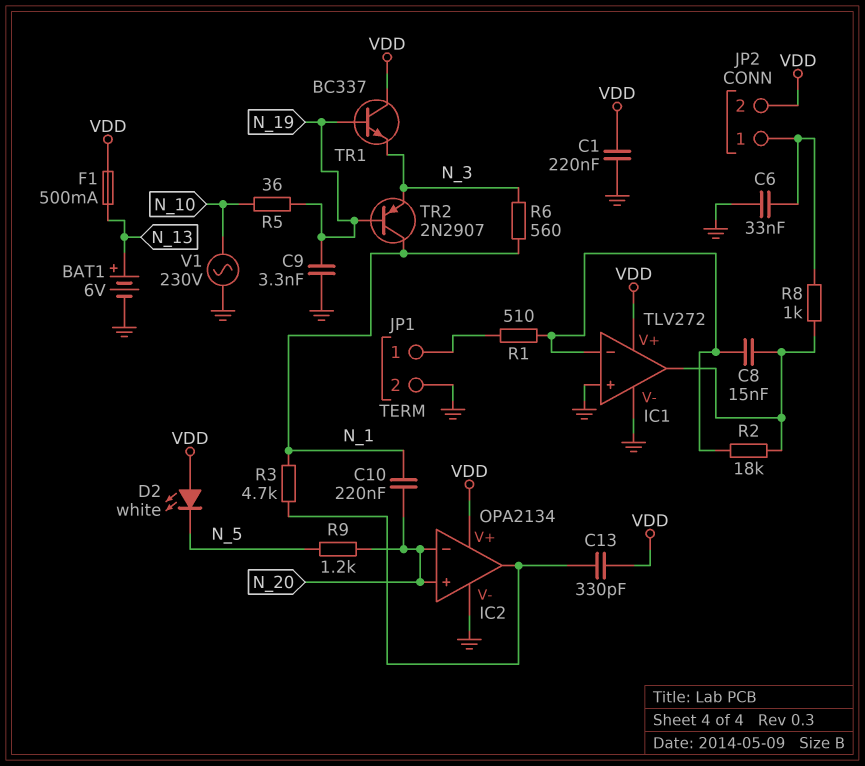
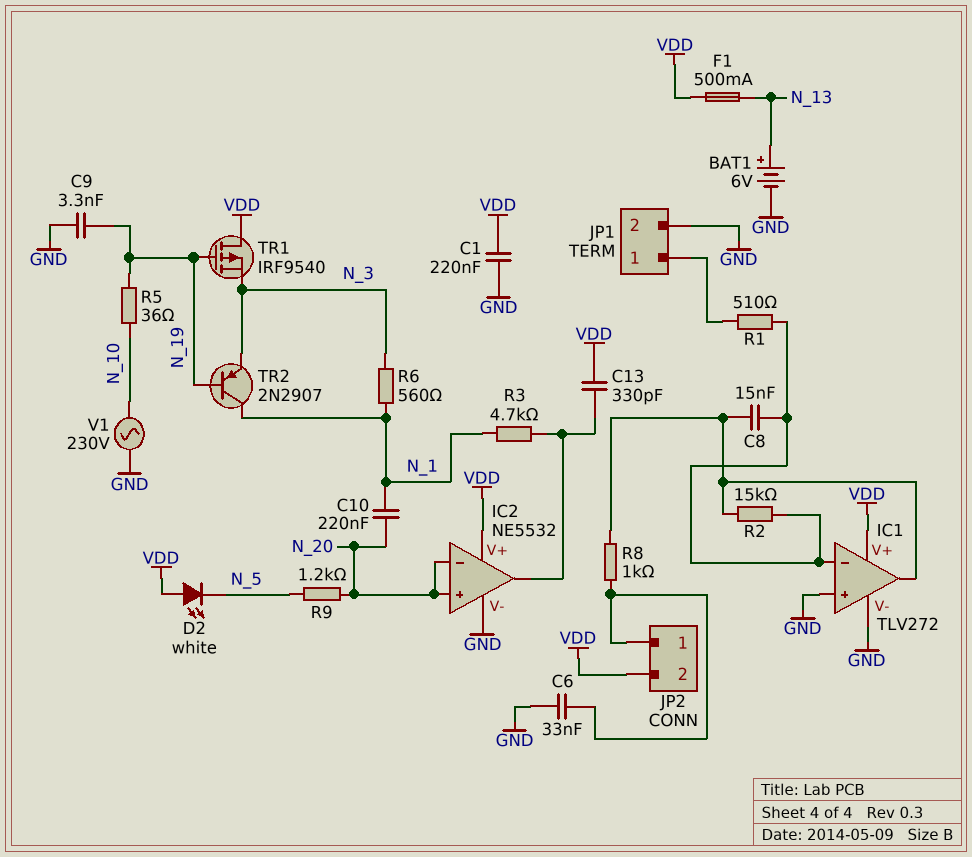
IC2: OPA2134 -> NE5532
R2: 18k (IC1/in-, IC1/out) -> 15k (IC1/in-, IC1/out)
TR1: NPN BC337 (B N_19, C VDD, E N_3) -> PMOS IRF9540 (G N_19, D VDD, S N_3)

